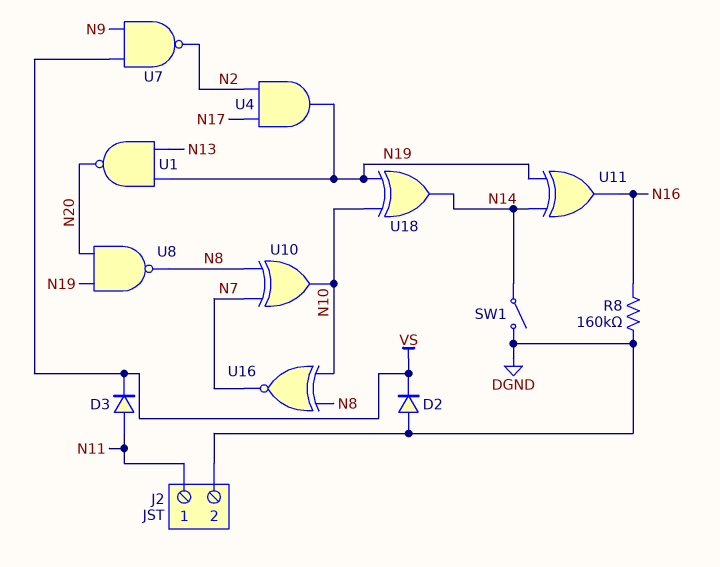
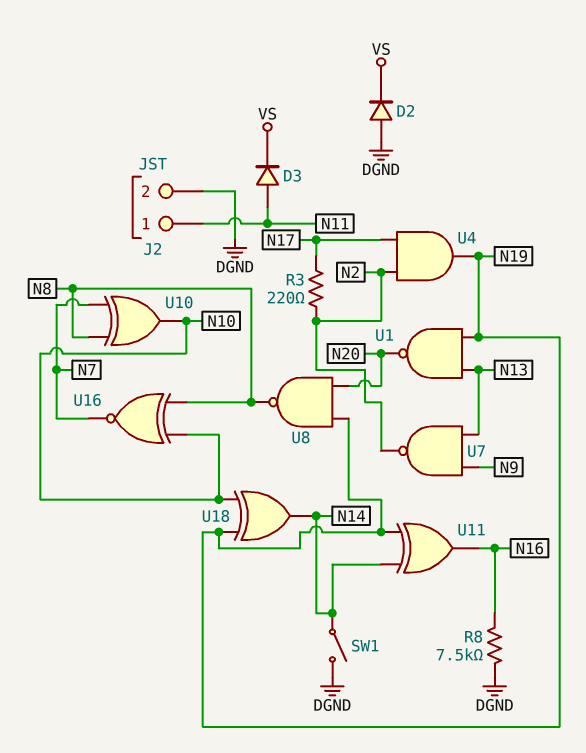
R3: none -> 220 (N2, N17)
R8: 160k (DGND, N16) -> 7.5k (DGND, N16)
U7: NAND (in N9, in VS, out N2) -> NAND (in N9, in N13, out N2)

